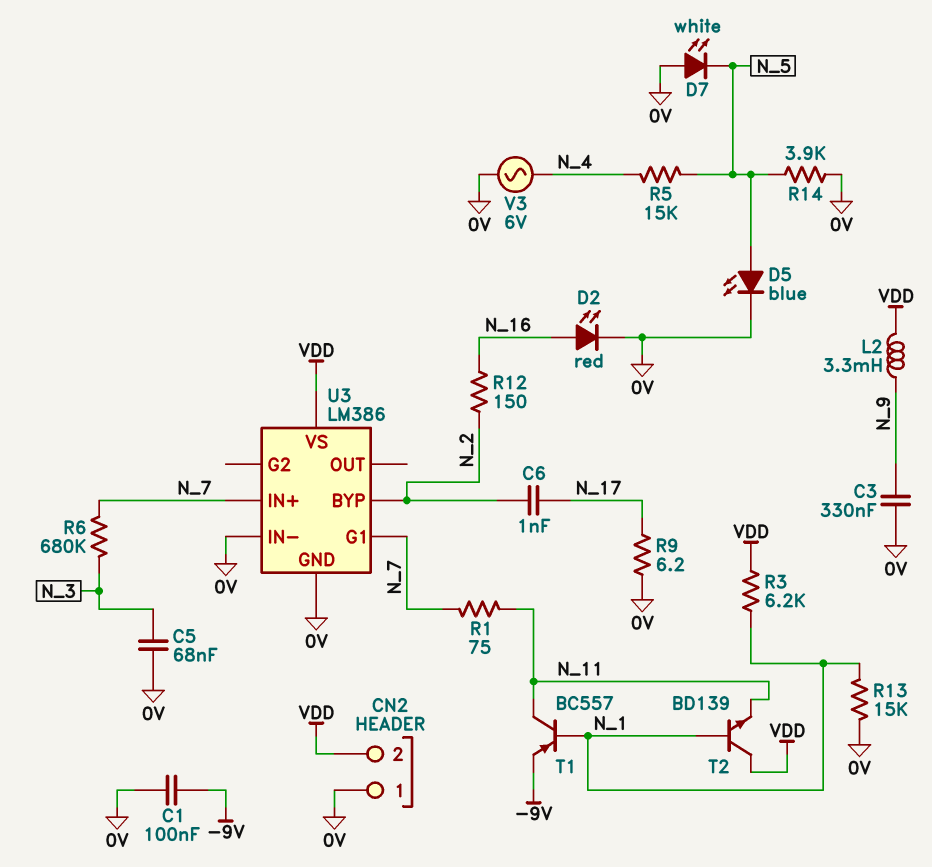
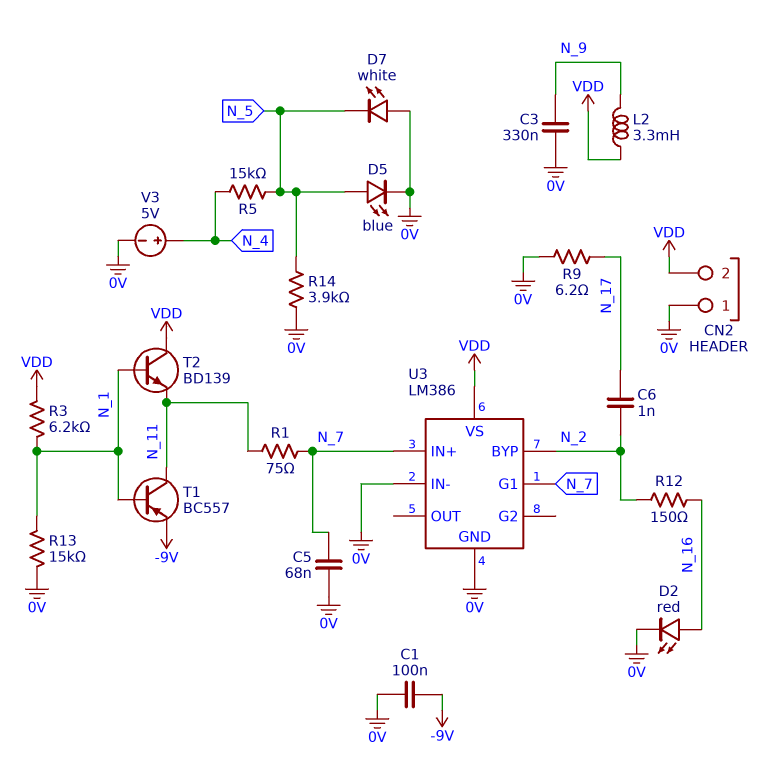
C5: 68nF (0V, N_3) -> 68nF (0V, N_7)
R6: 680k (N_3, N_7) -> none
V3: AC 6V (0V, N_4) -> 5V (plus N_4, minus 0V)

